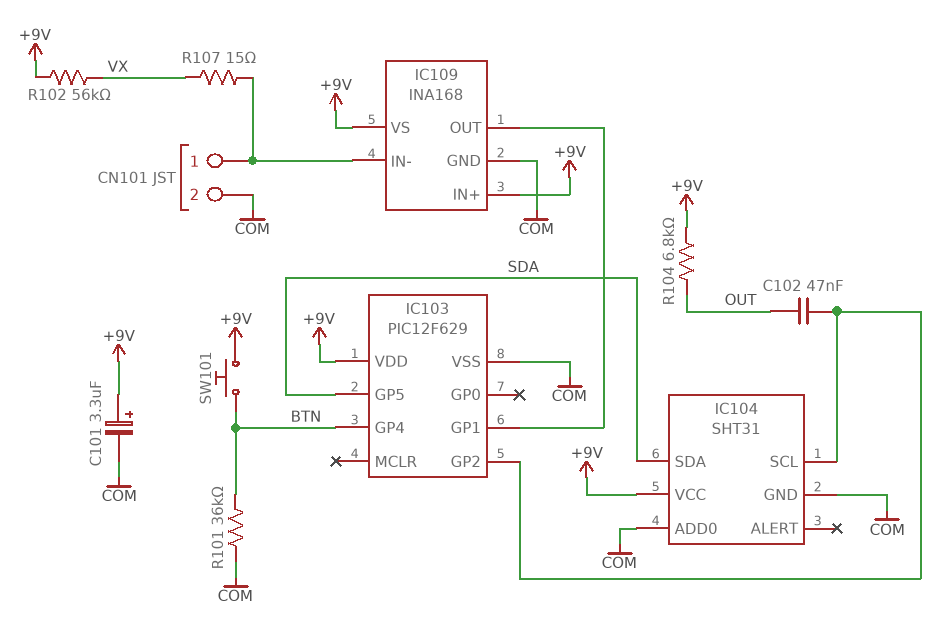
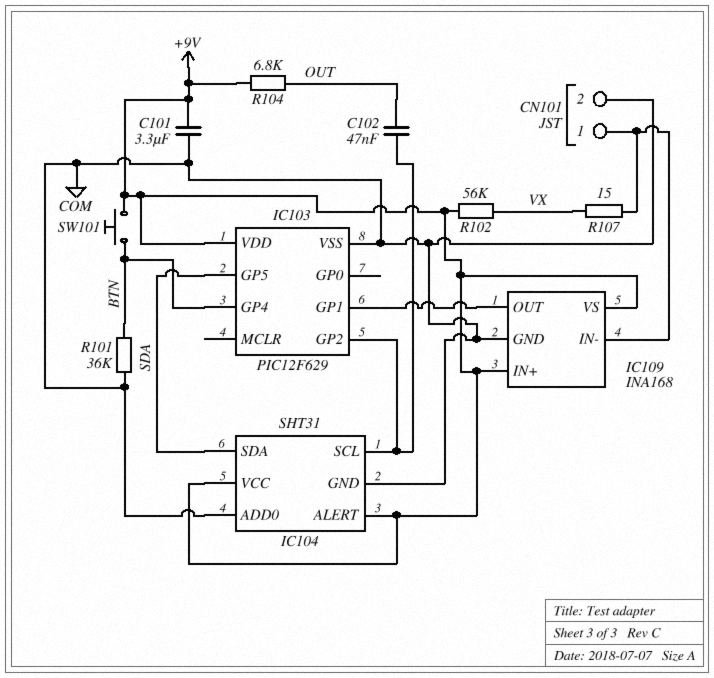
C101: 3.3uF (plus +9V, minus COM) -> 3.3uF (+9V, COM)
IC104 pin ALERT: none -> +9V

